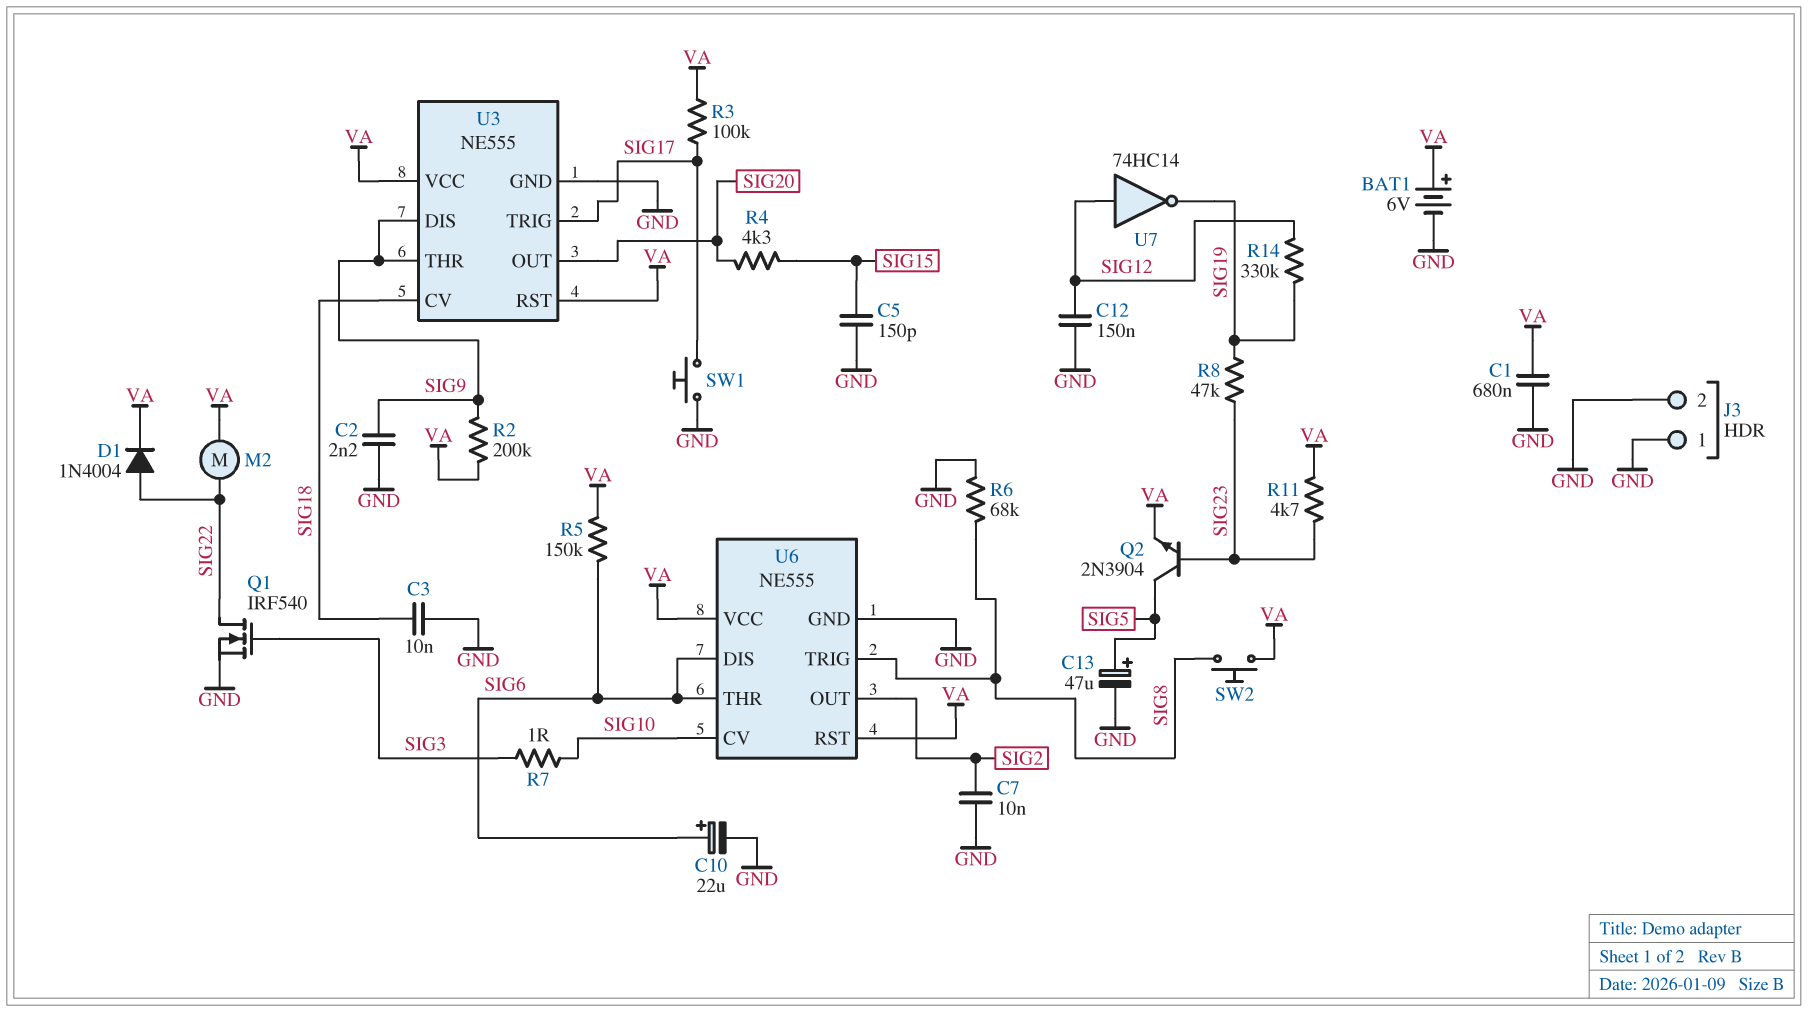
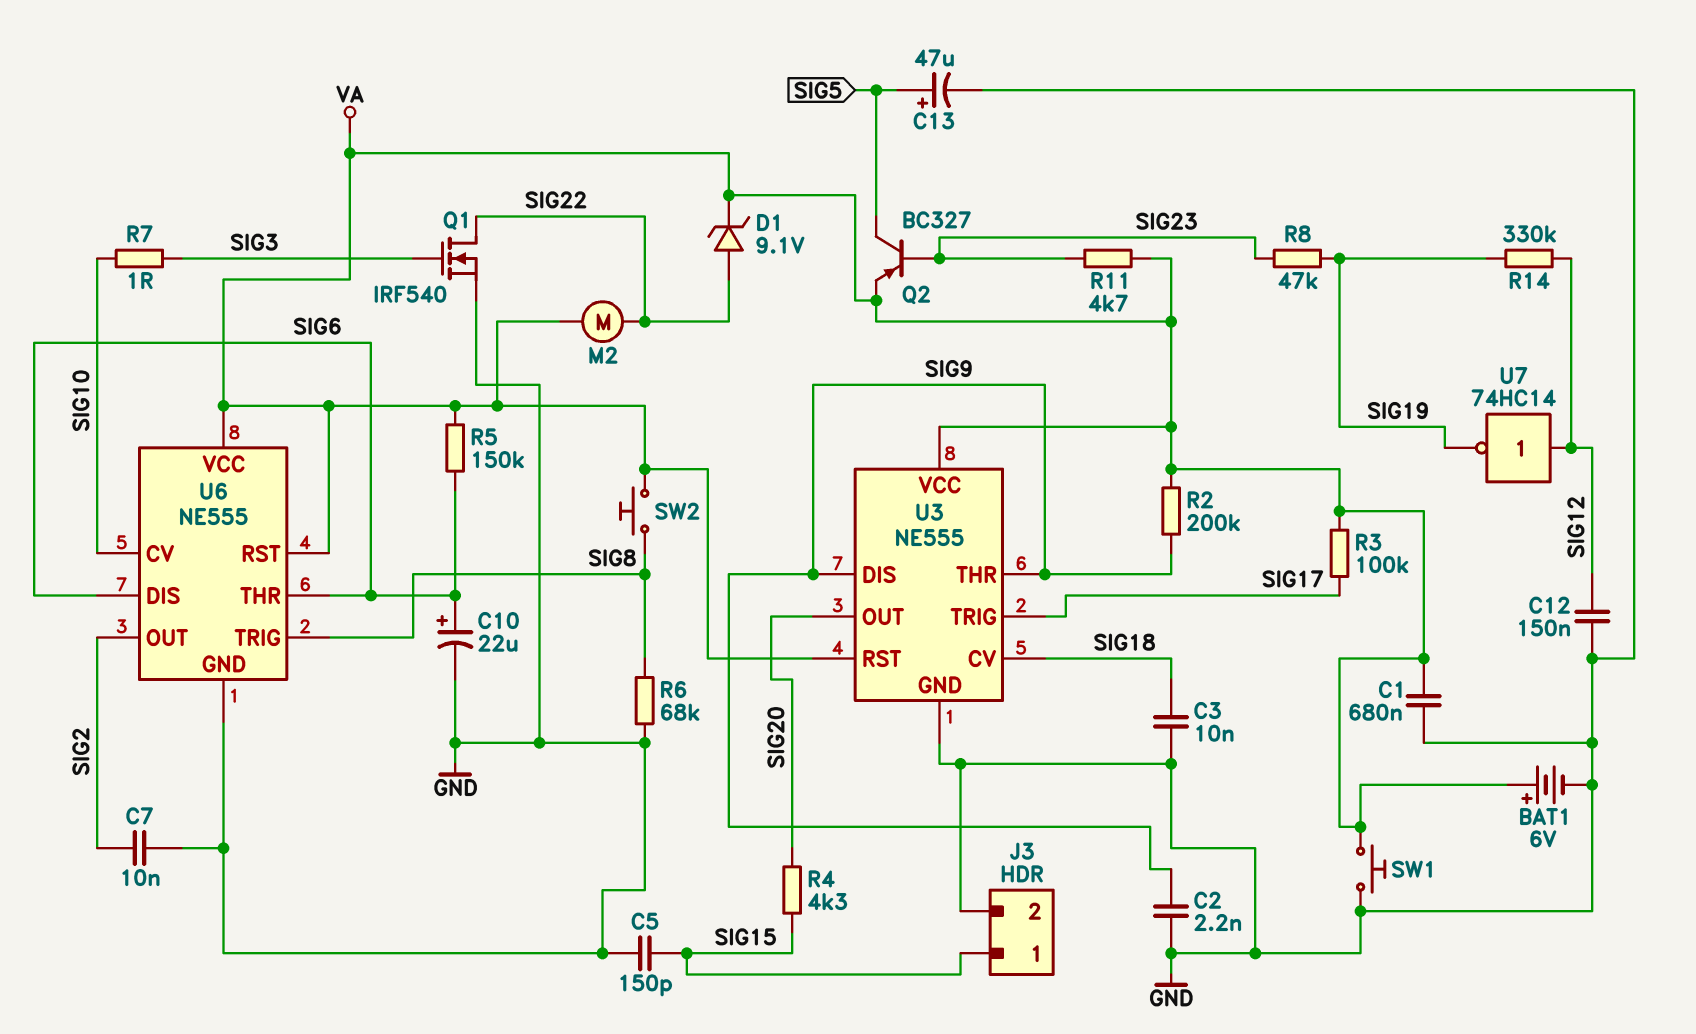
D1: diode 1N4004 (A SIG22, K VA) -> zener 9.1V (A SIG22, K VA)
J3 pin 1: GND -> SIG15
Q2: NPN 2N3904 (B SIG23, C SIG5, E VA) -> PNP BC327 (B SIG23, C SIG5, E VA)
SW1: button (GND, SIG17) -> button (GND, VA)

